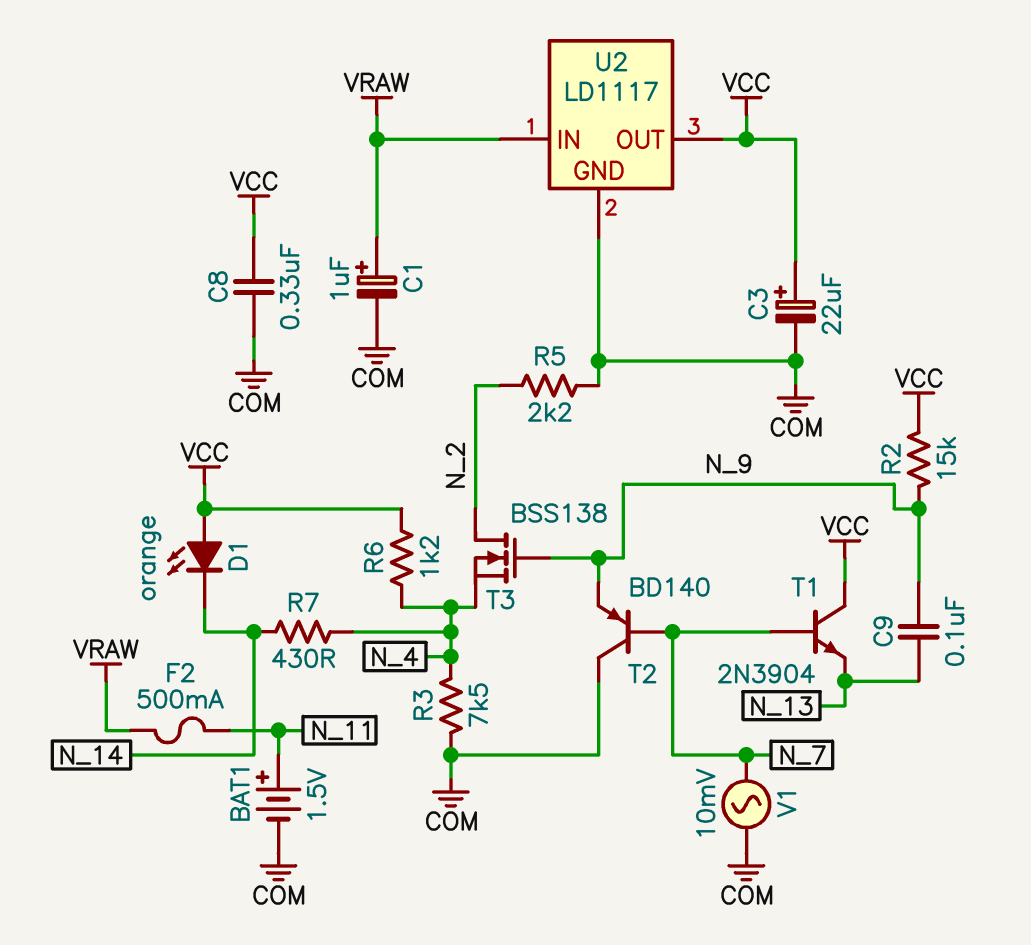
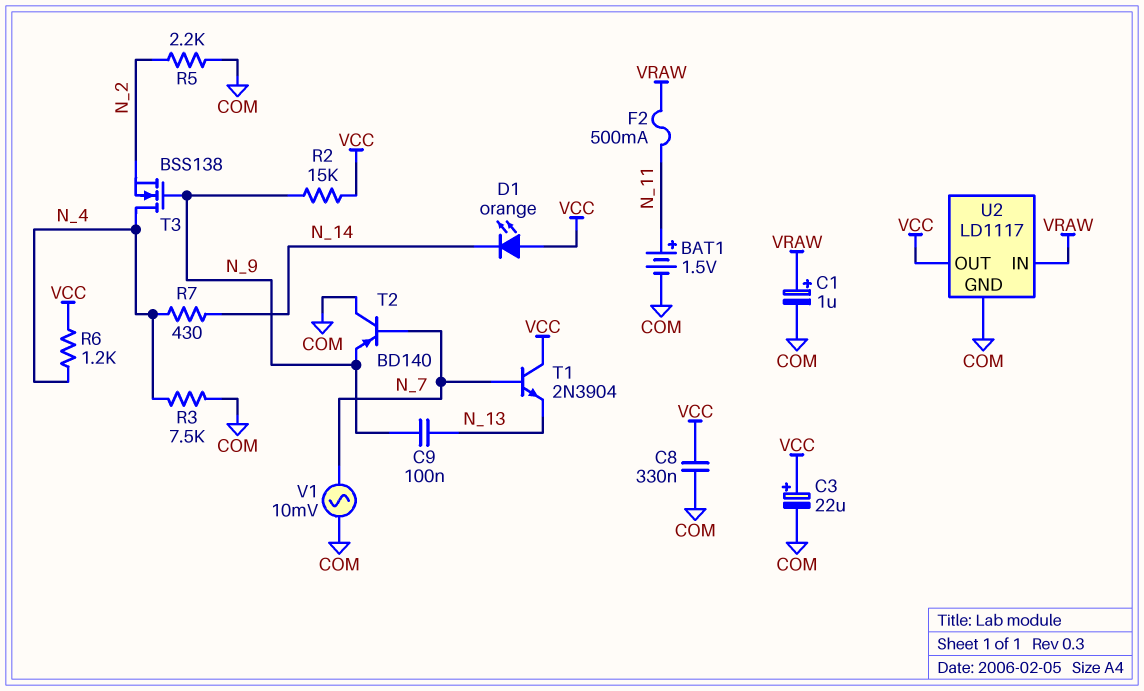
T3: NMOS BSS138 (G N_9, D N_2, S N_4) -> NMOS BSS138 (G N_9, D N_4, S N_2)

